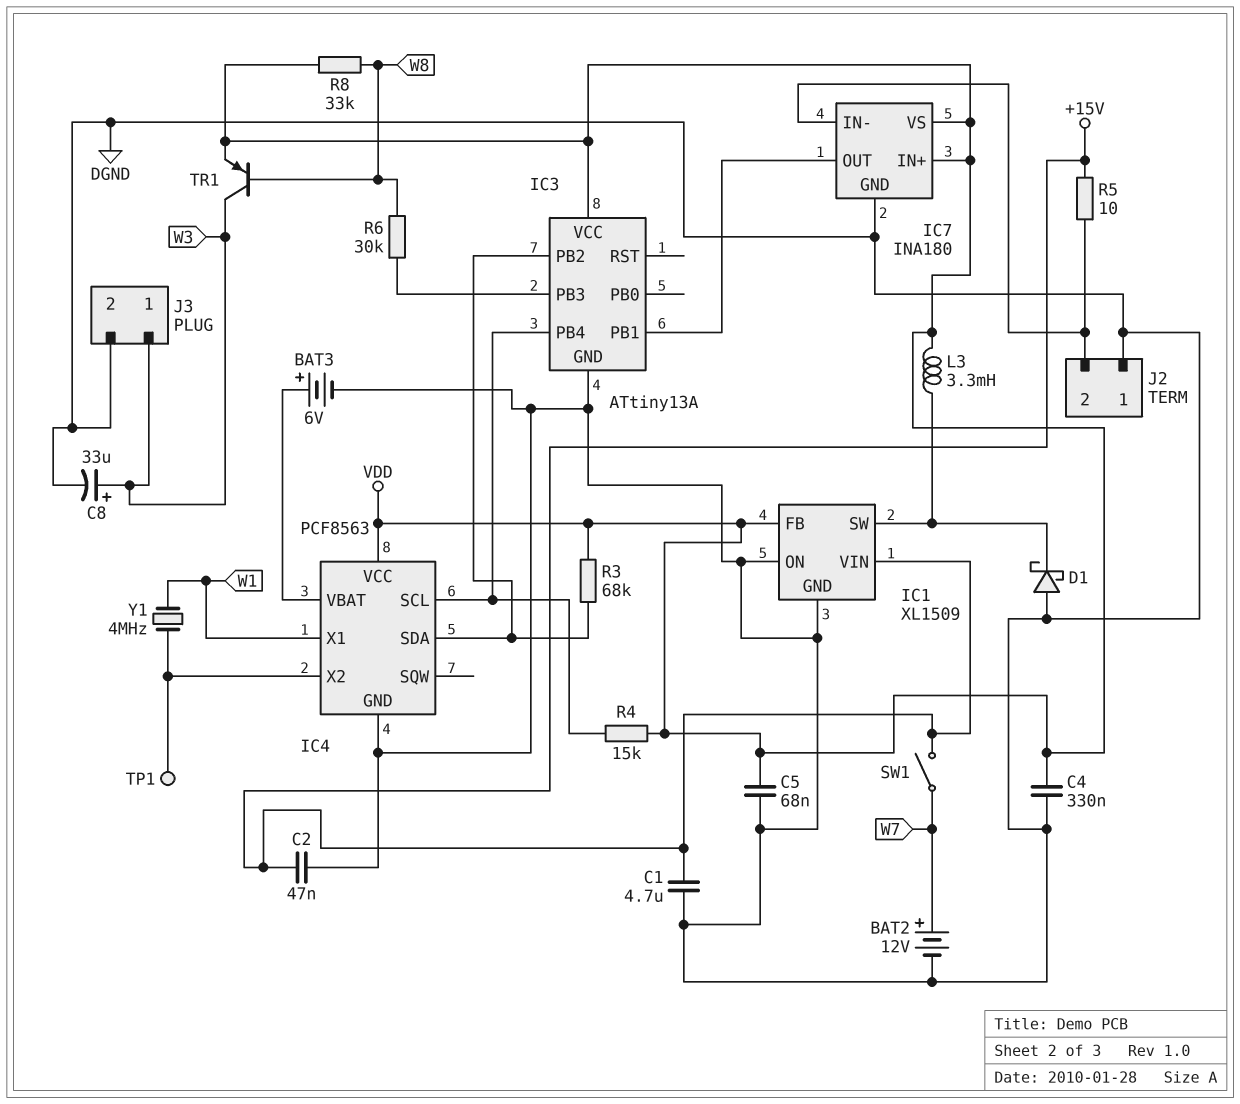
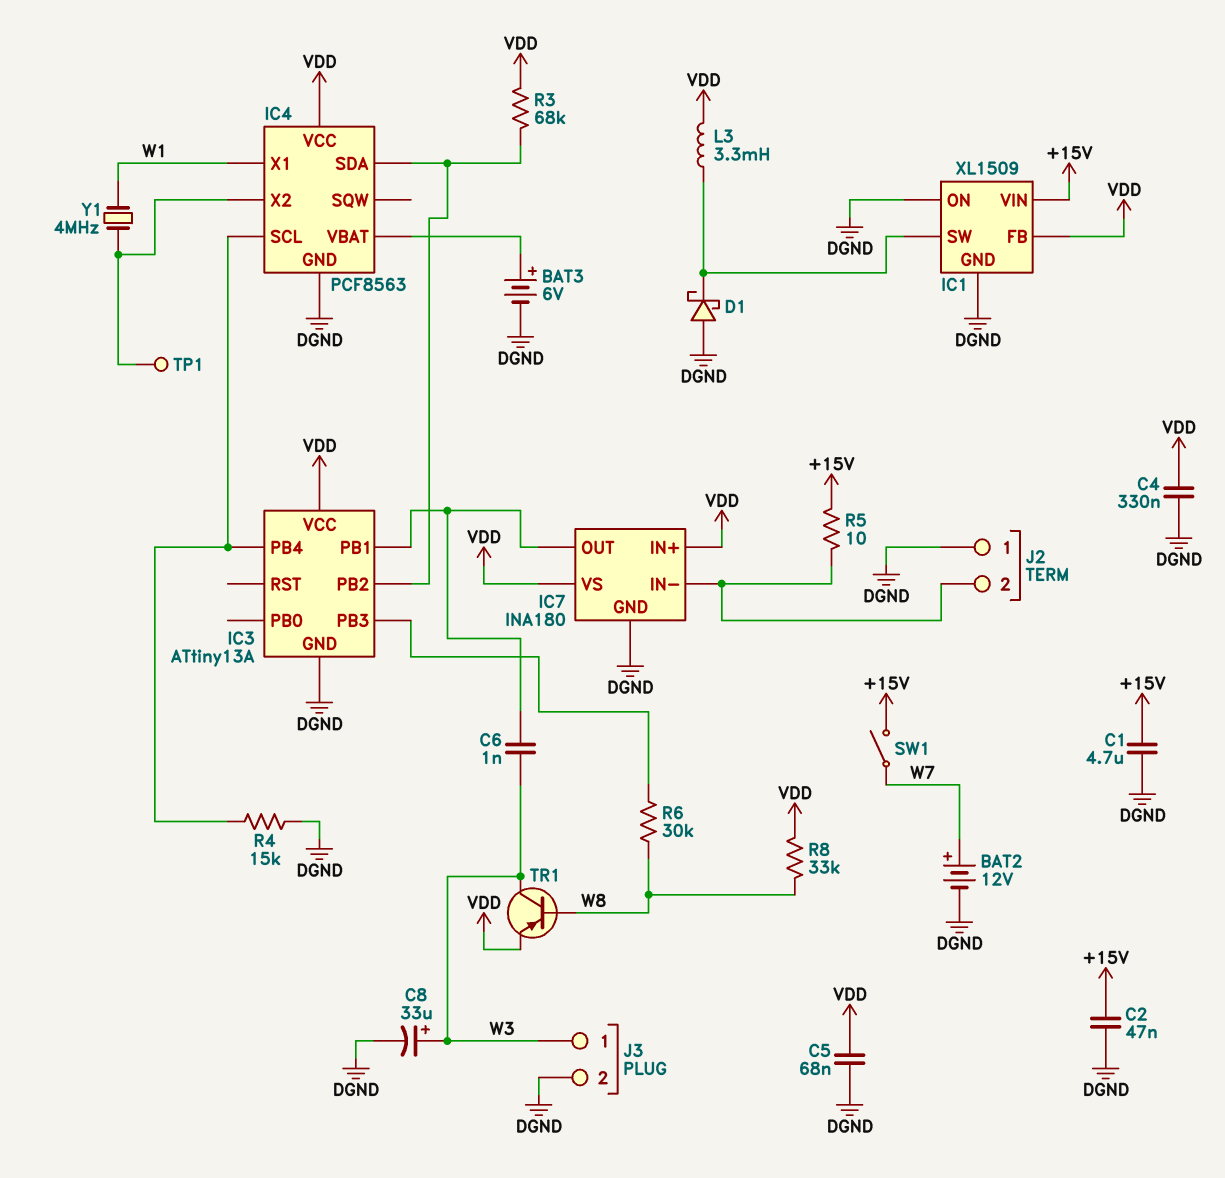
C6: none -> 1nF (IC3/PB1, W3)
R4: 15k (IC3/PB4, VDD) -> 15k (DGND, IC3/PB4)

